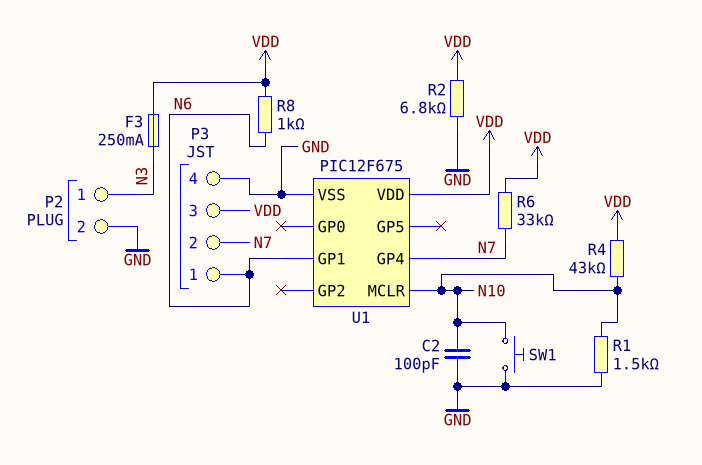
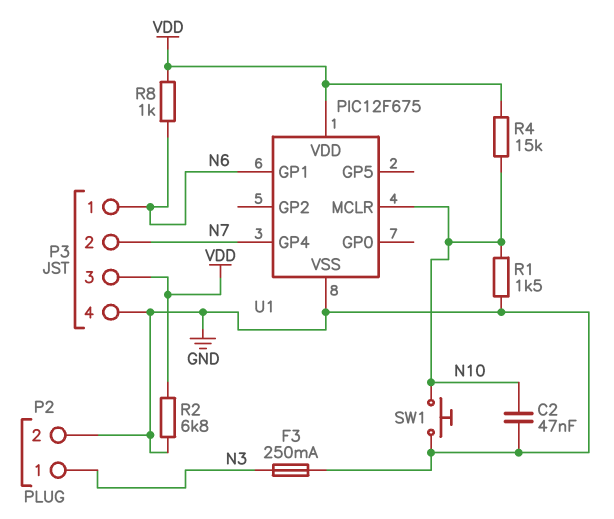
C2: 100pF (GND, N10) -> 47nF (GND, N10)
F3: 250mA (N3, VDD) -> 250mA (GND, N3)
R4: 43k (N10, VDD) -> 15k (N10, VDD)
R6: 33k (N7, VDD) -> none

